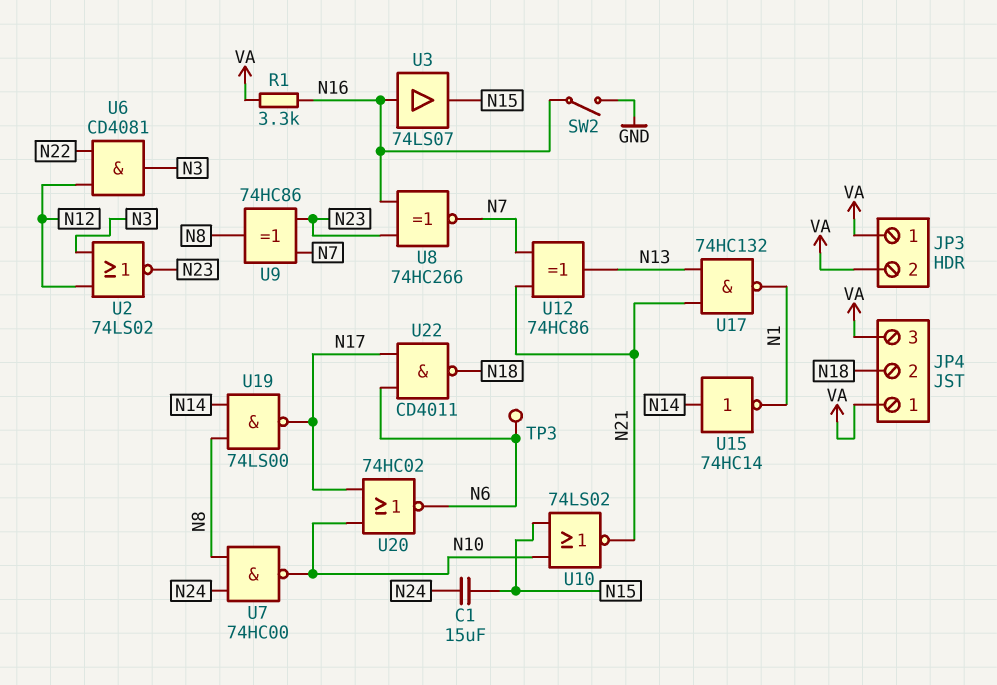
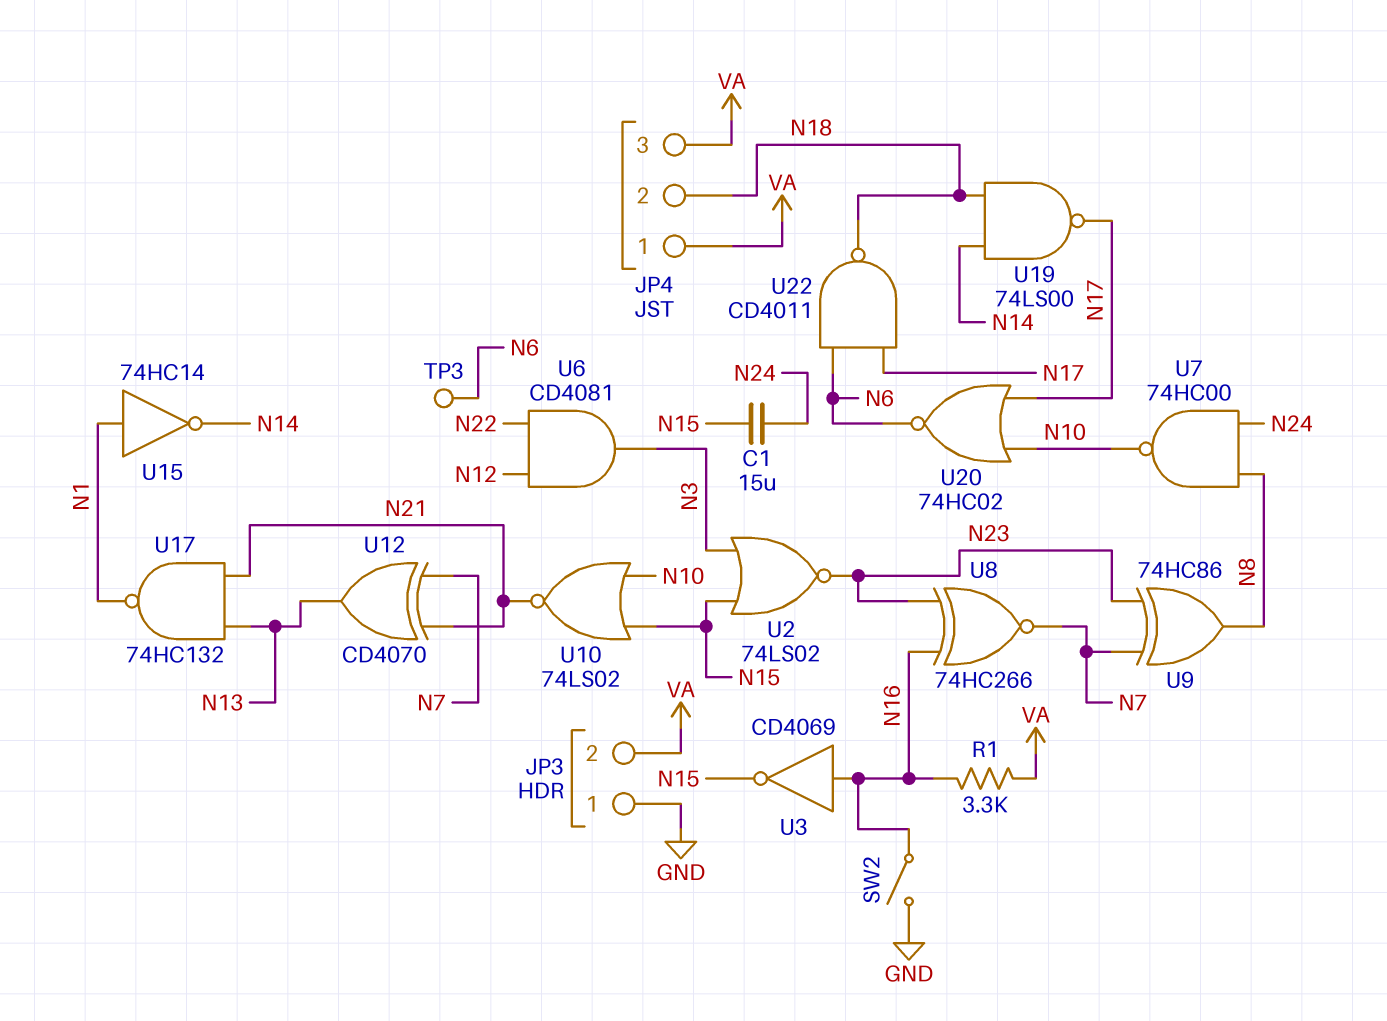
JP3 pin 1: VA -> GND
U2: NOR 74LS02 (in N3, in N12, out N23) -> NOR 74LS02 (in N3, in N15, out N23)
U3: buffer 74LS07 (in N16, out N15) -> NOT CD4069 (in N16, out N15)
U12: XOR 74HC86 (in N7, in N21, out N13) -> XOR CD4070 (in N7, in N21, out N13)
U15: NOT 74HC14 (in N14, out N1) -> NOT 74HC14 (in N1, out N14)
U19: NAND 74LS00 (in N8, in N14, out N17) -> NAND 74LS00 (in N14, in N18, out N17)

